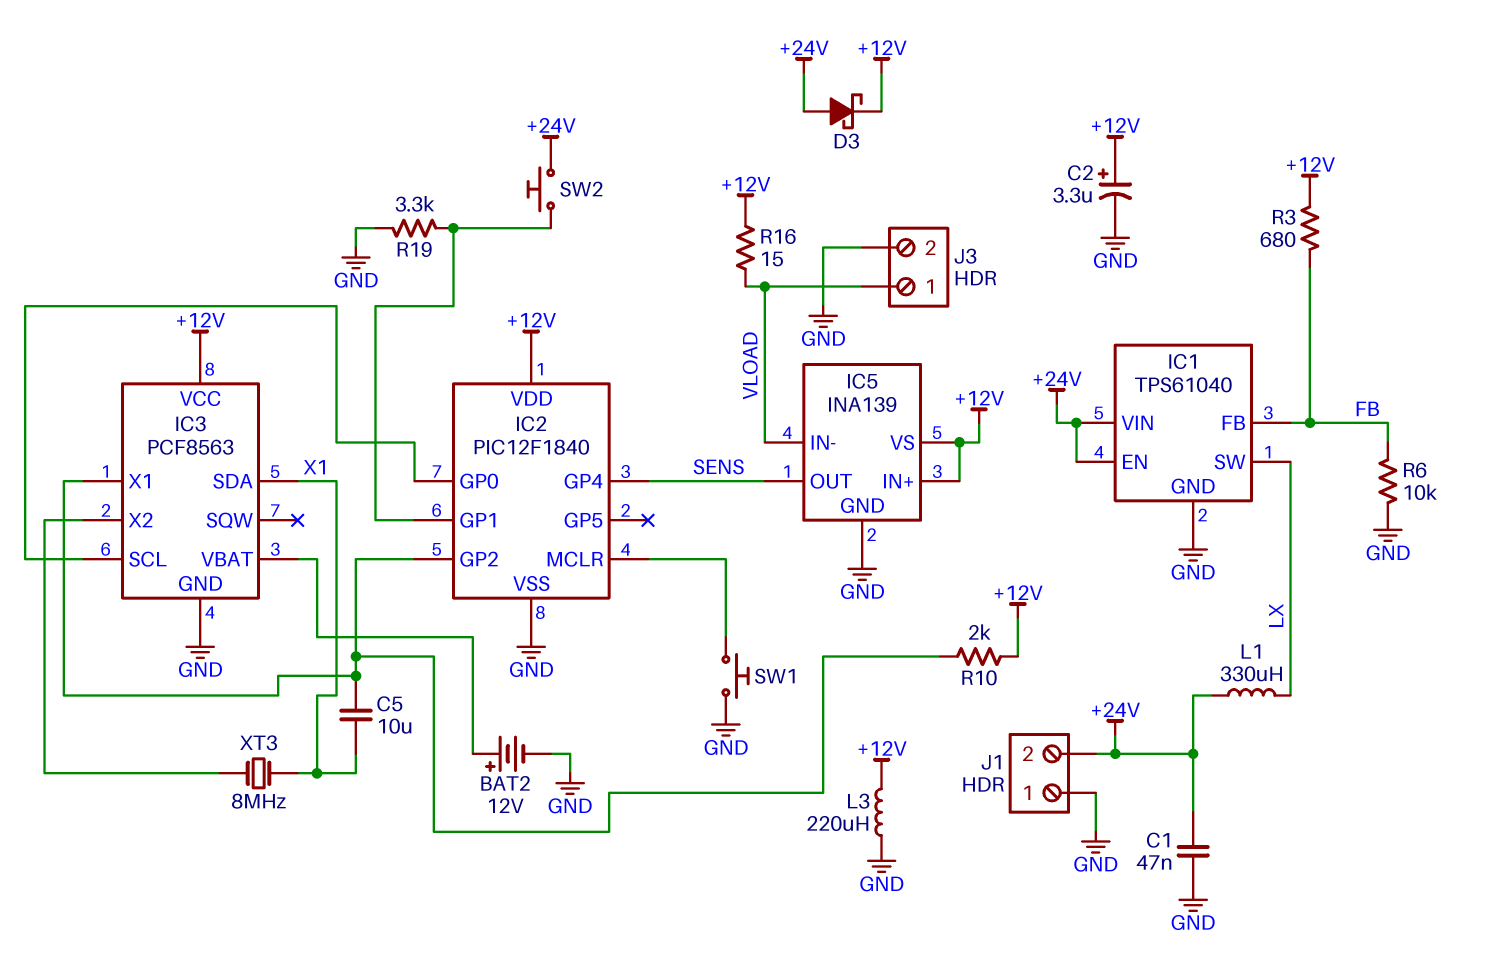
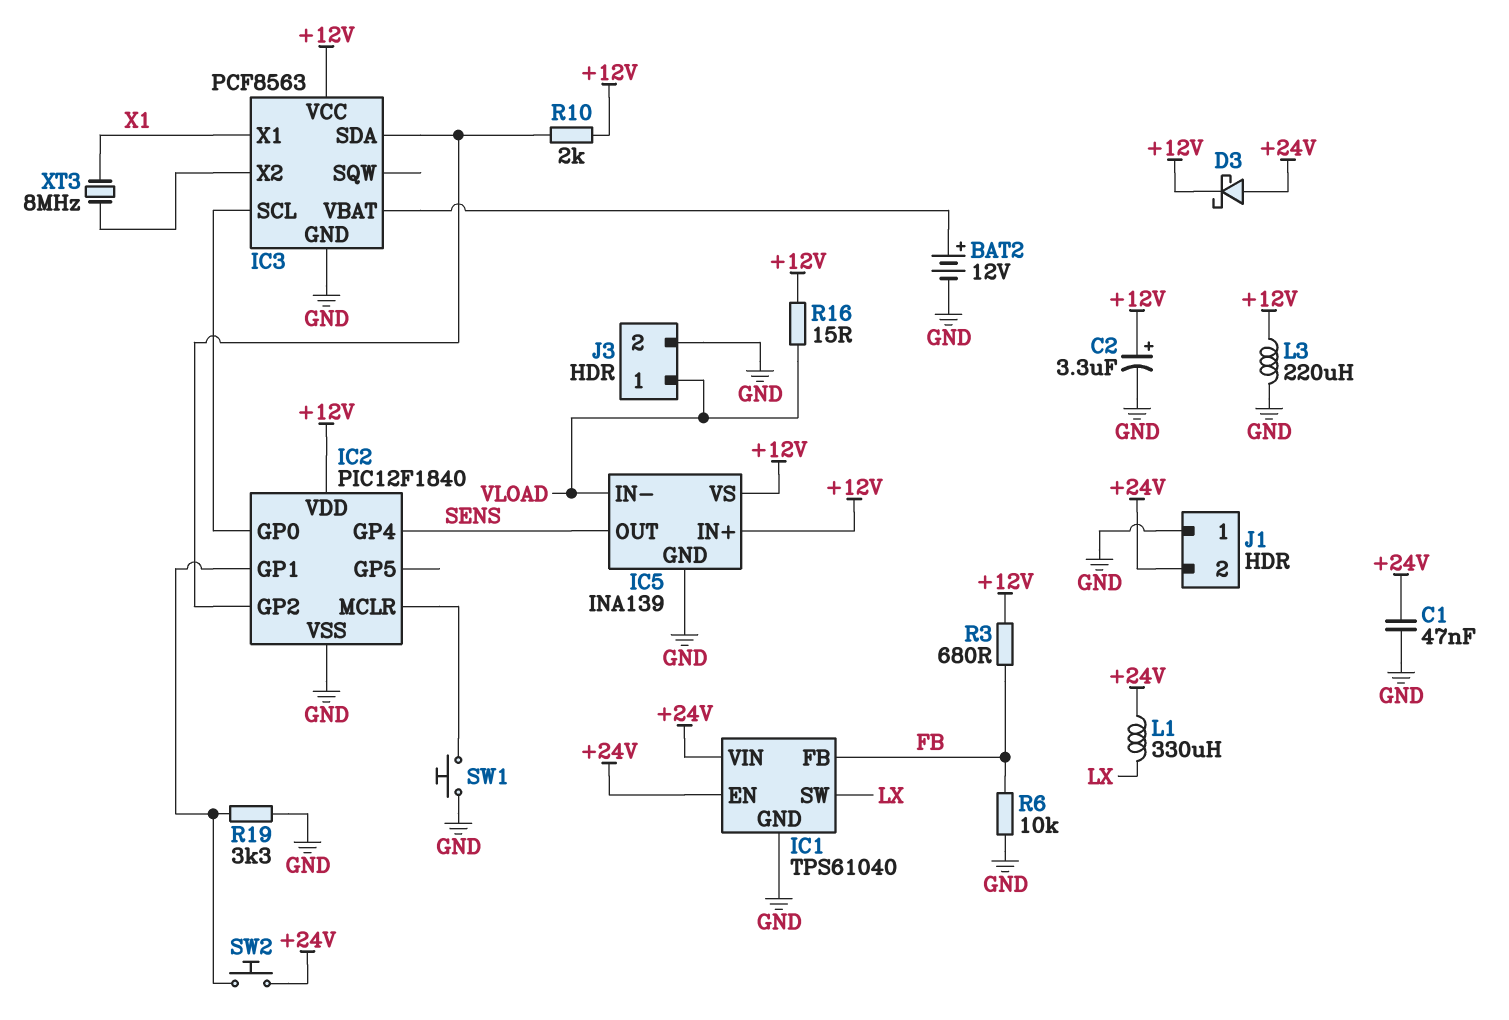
C5: 10uF (IC2/GP2, X1) -> none
IC3 pin SDA: X1 -> IC2/GP2
IC3 pin X1: IC2/GP2 -> X1

